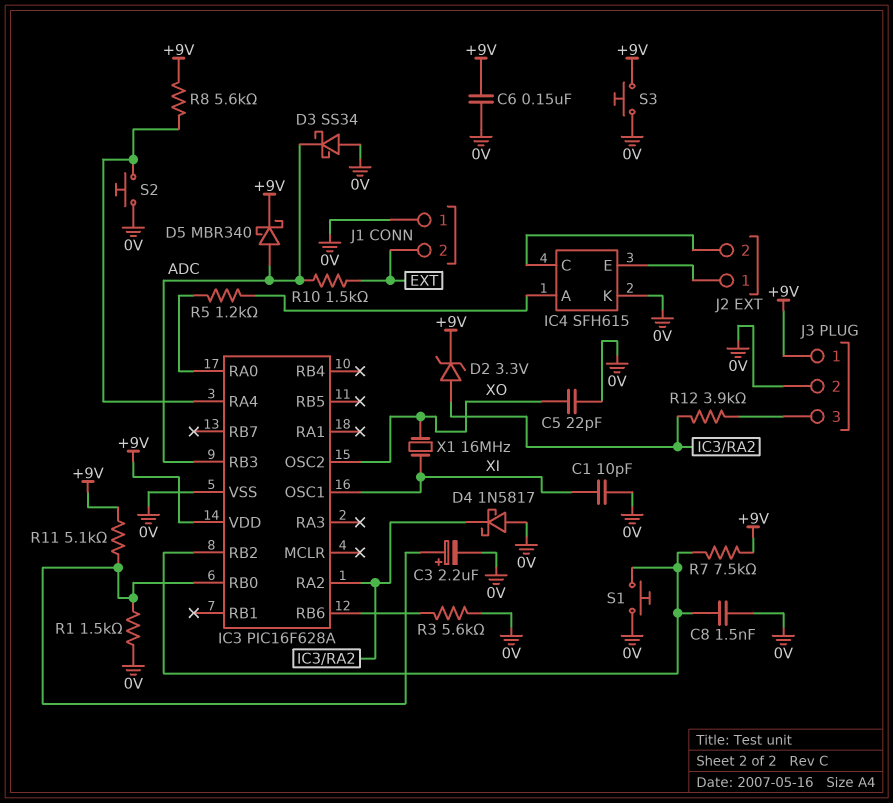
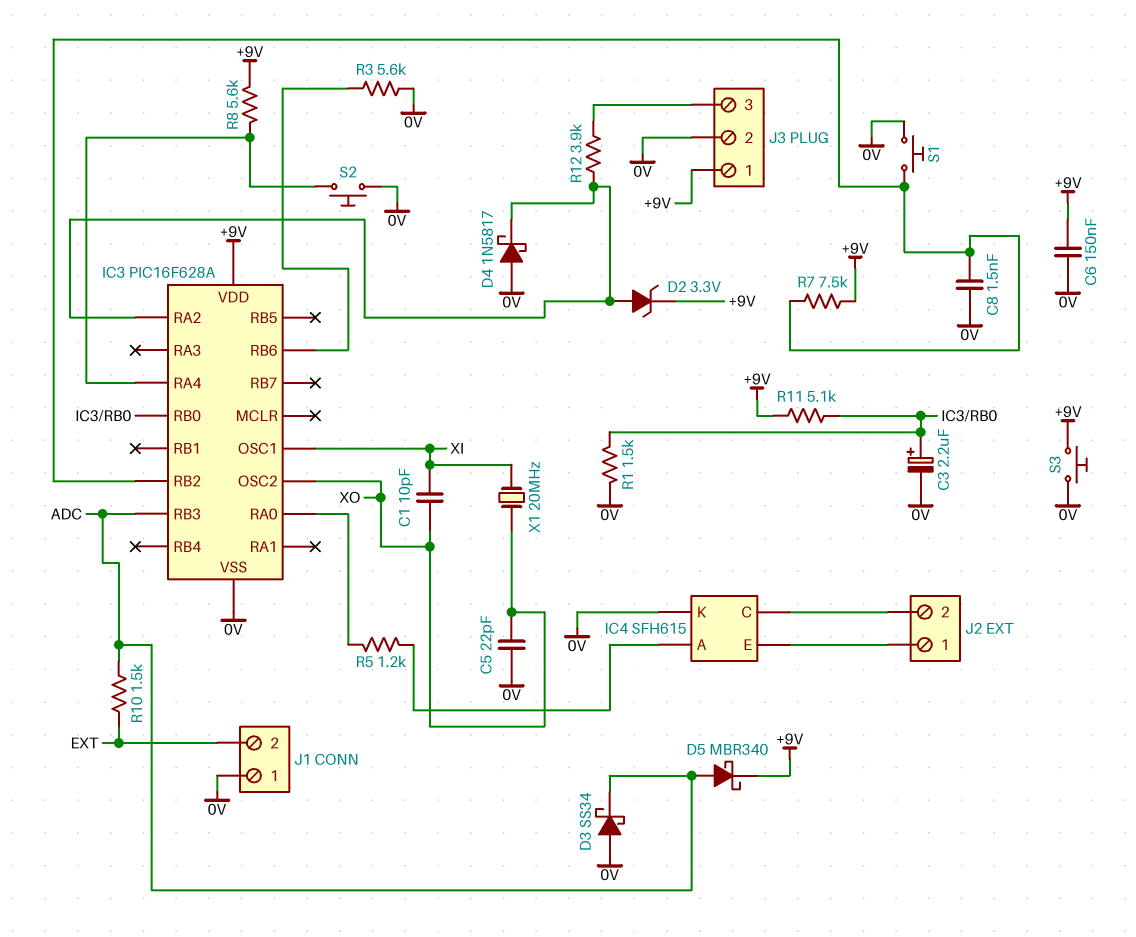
C1: 10pF (0V, XI) -> 10pF (XI, XO)
X1: 16MHz (XI, XO) -> 20MHz (XI, XO)

